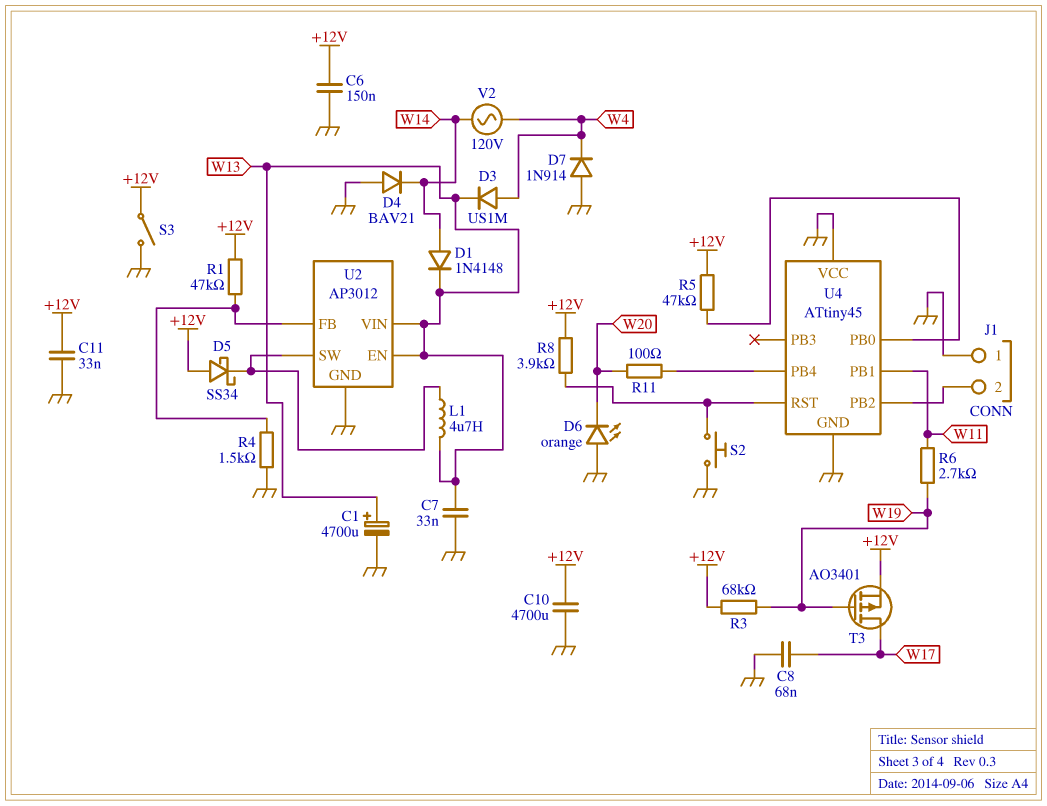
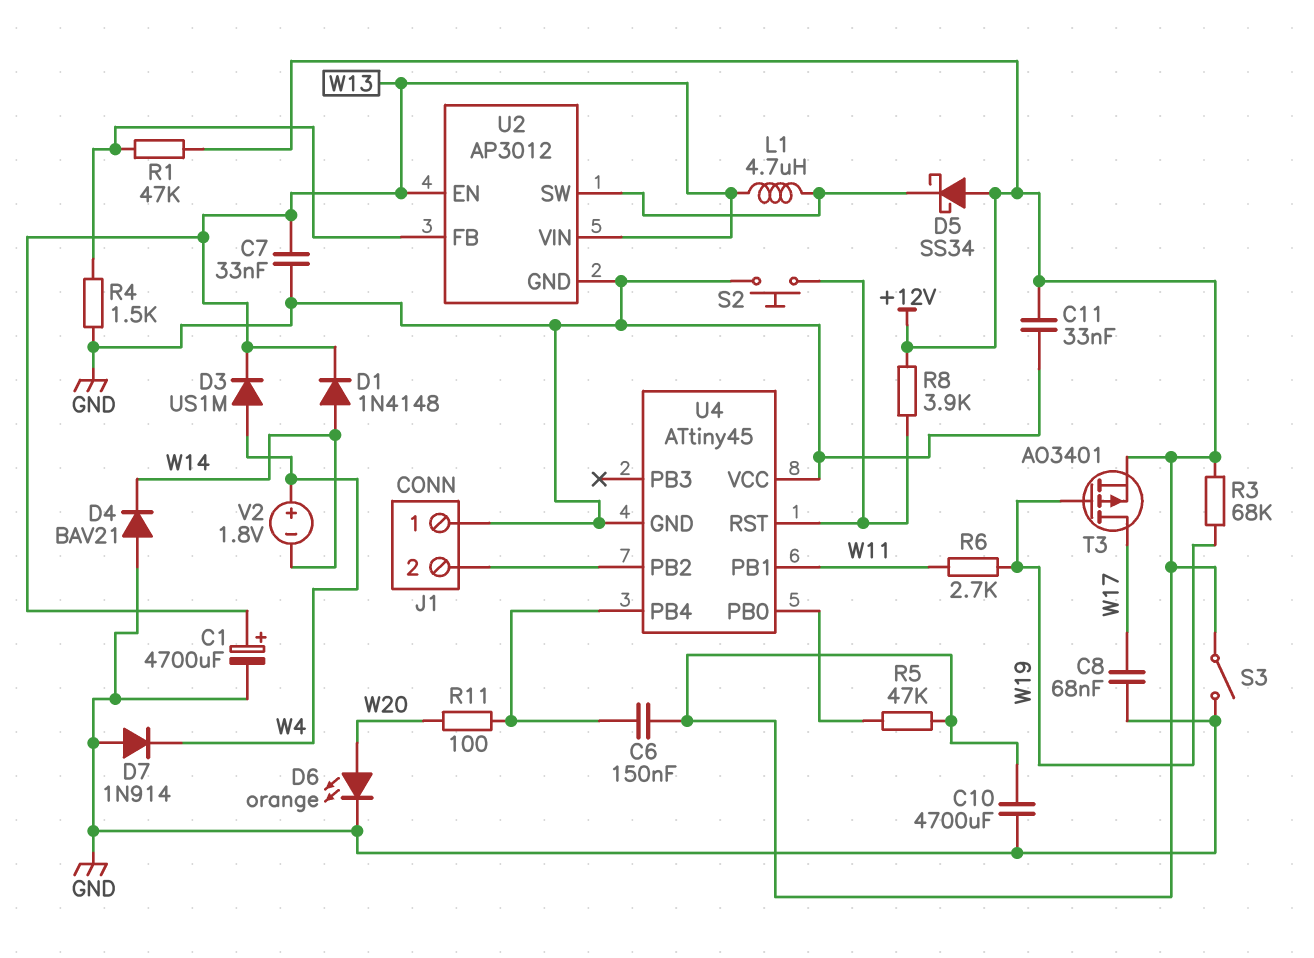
C6: 150nF (+12V, GND) -> 150nF (+12V, U4/PB4)
D6: LED orange (A GND, K W20) -> LED orange (A W20, K GND)
V2: AC 120V (W4, W14) -> 1.8V (plus W4, minus W14)

